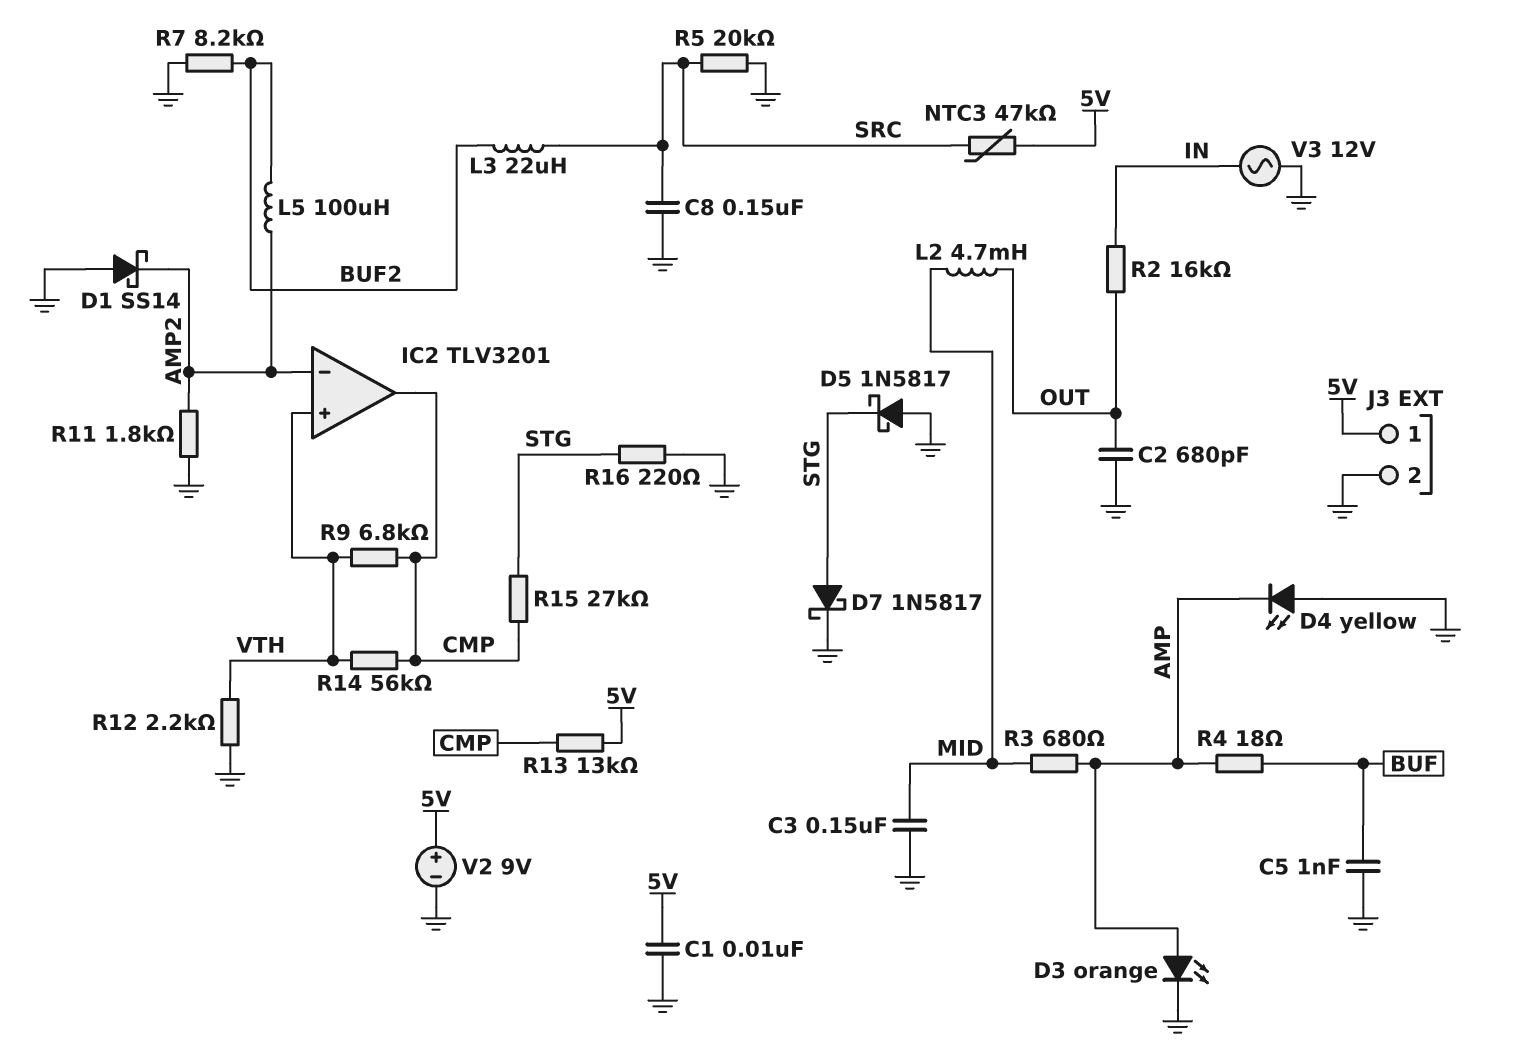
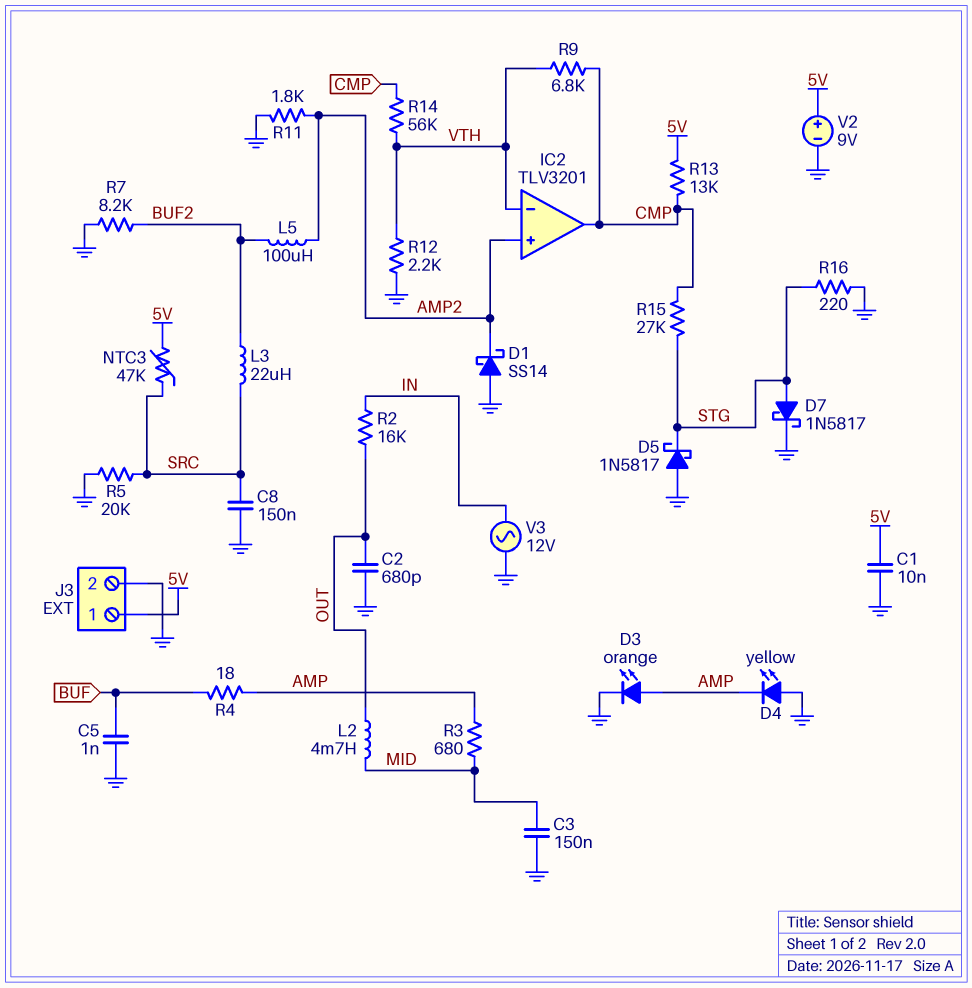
IC2 pin in+: VTH -> AMP2
IC2 pin in-: AMP2 -> VTH

